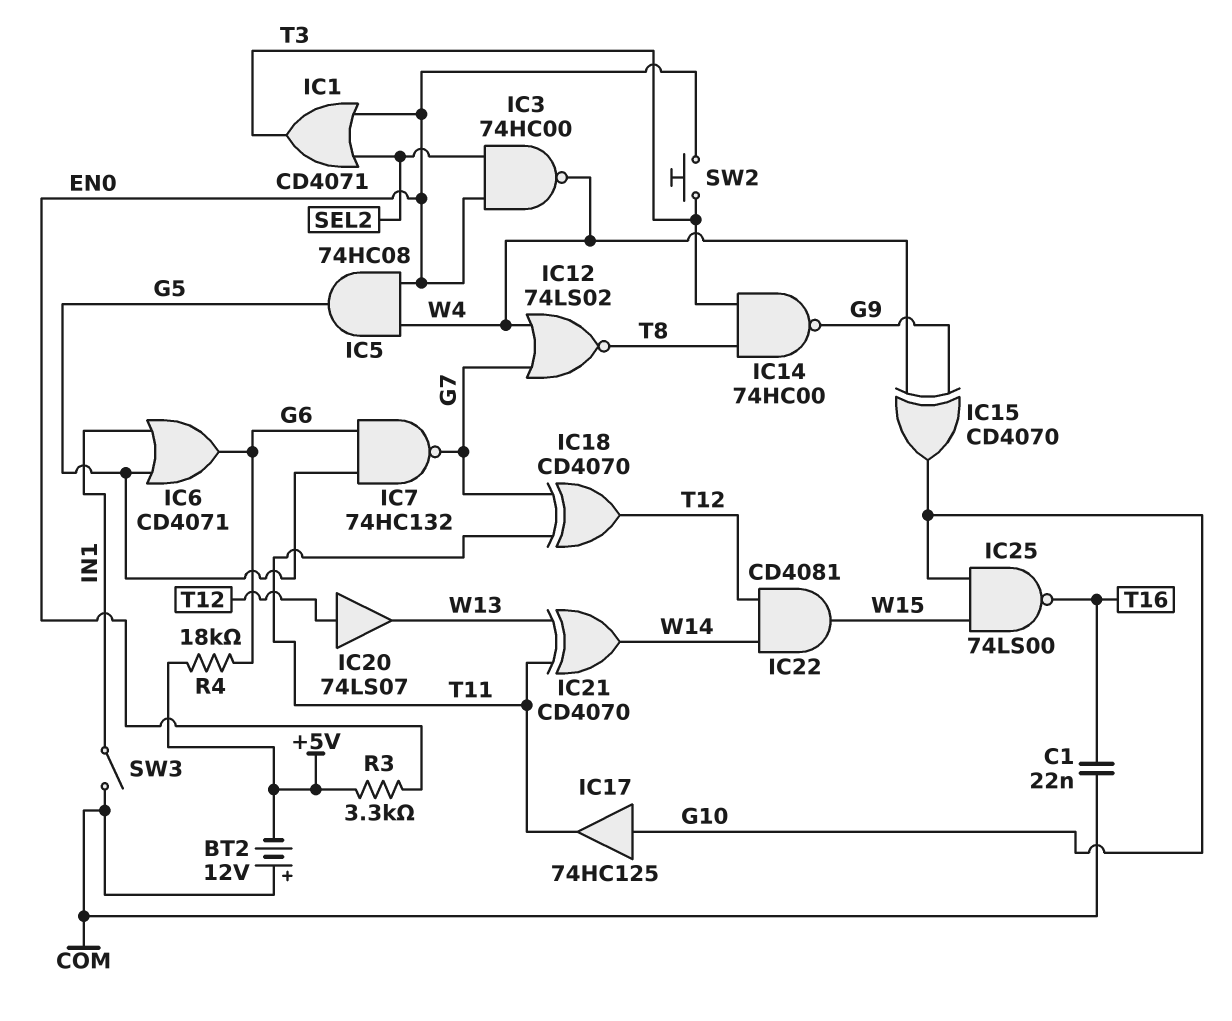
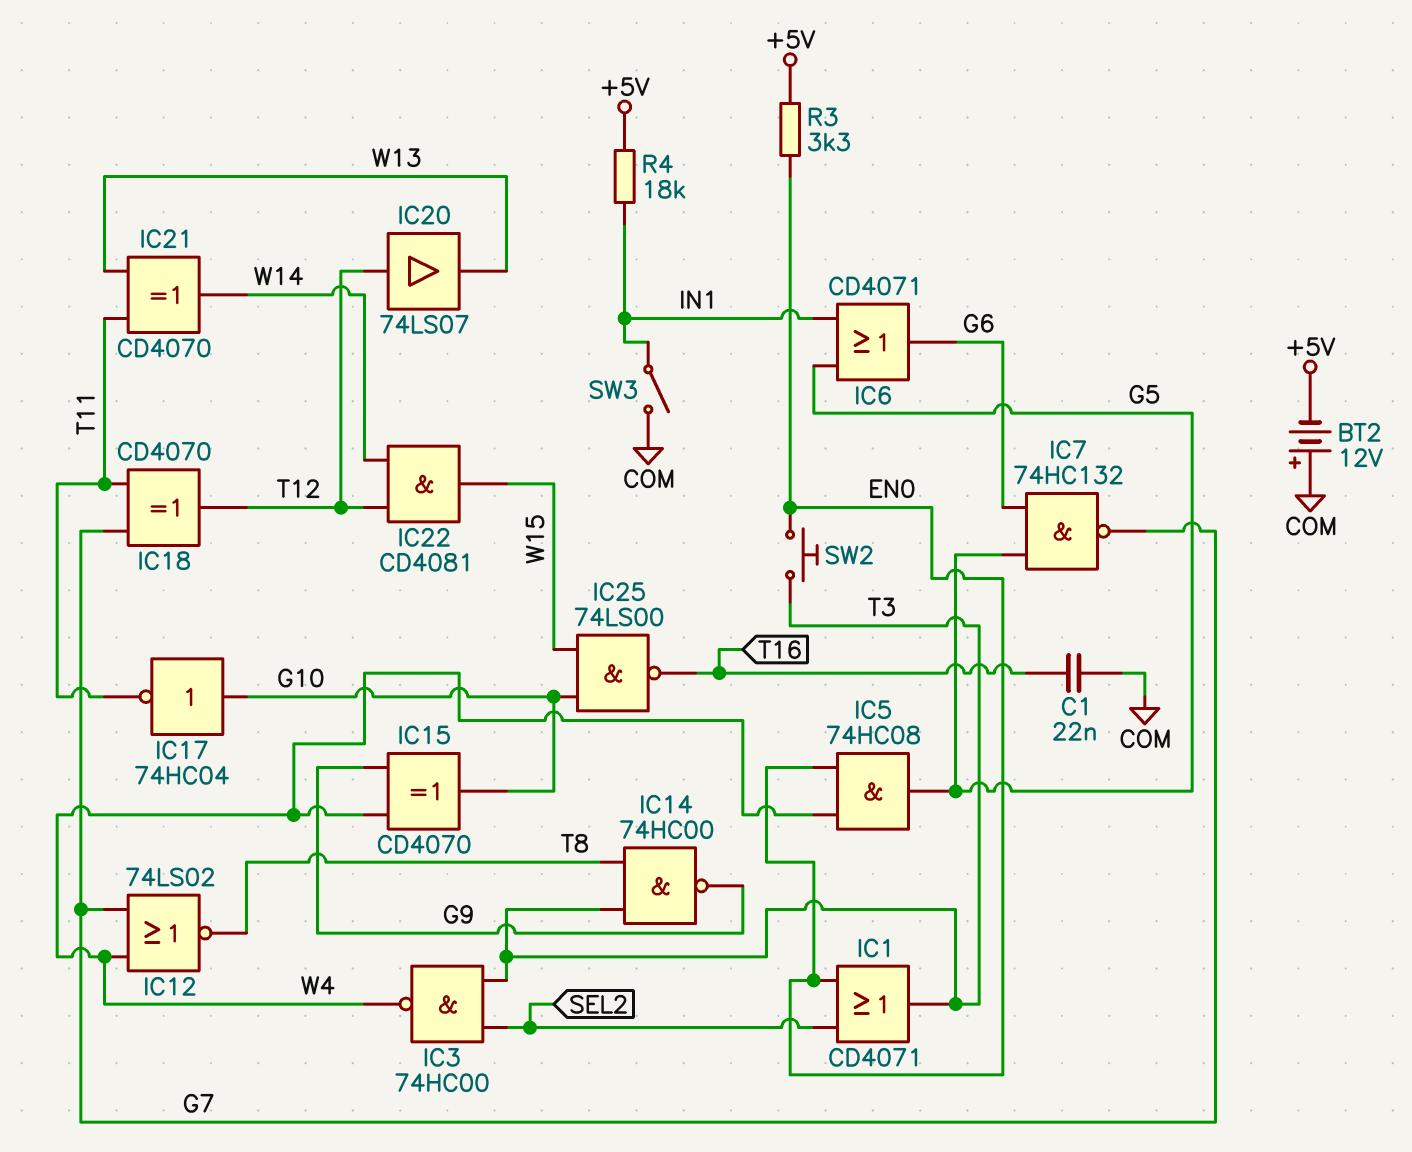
IC3: NAND 74HC00 (in EN0, in SEL2, out W4) -> NAND 74HC00 (in SEL2, in T3, out W4)
IC17: buffer 74HC125 (in G10, out T11) -> NOT 74HC04 (in G10, out T11)
R4: 18k (+5V, G6) -> 18k (+5V, IN1)

